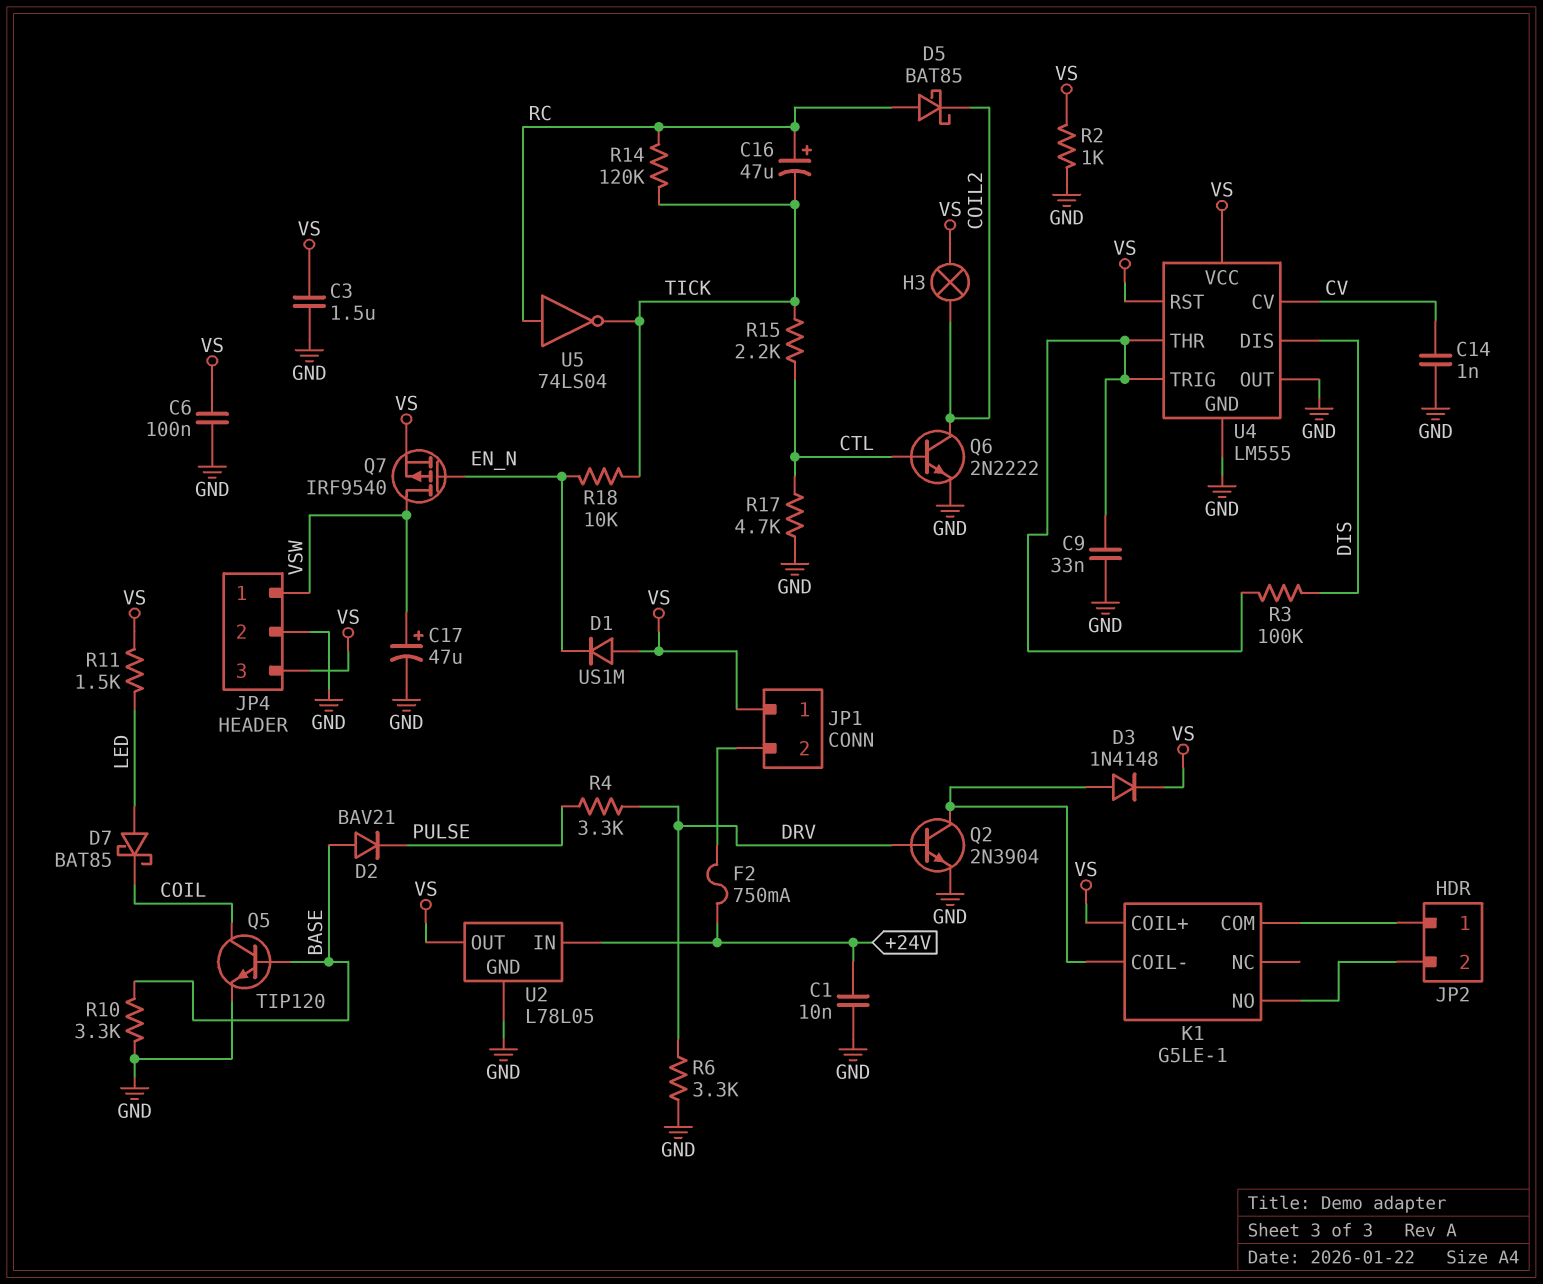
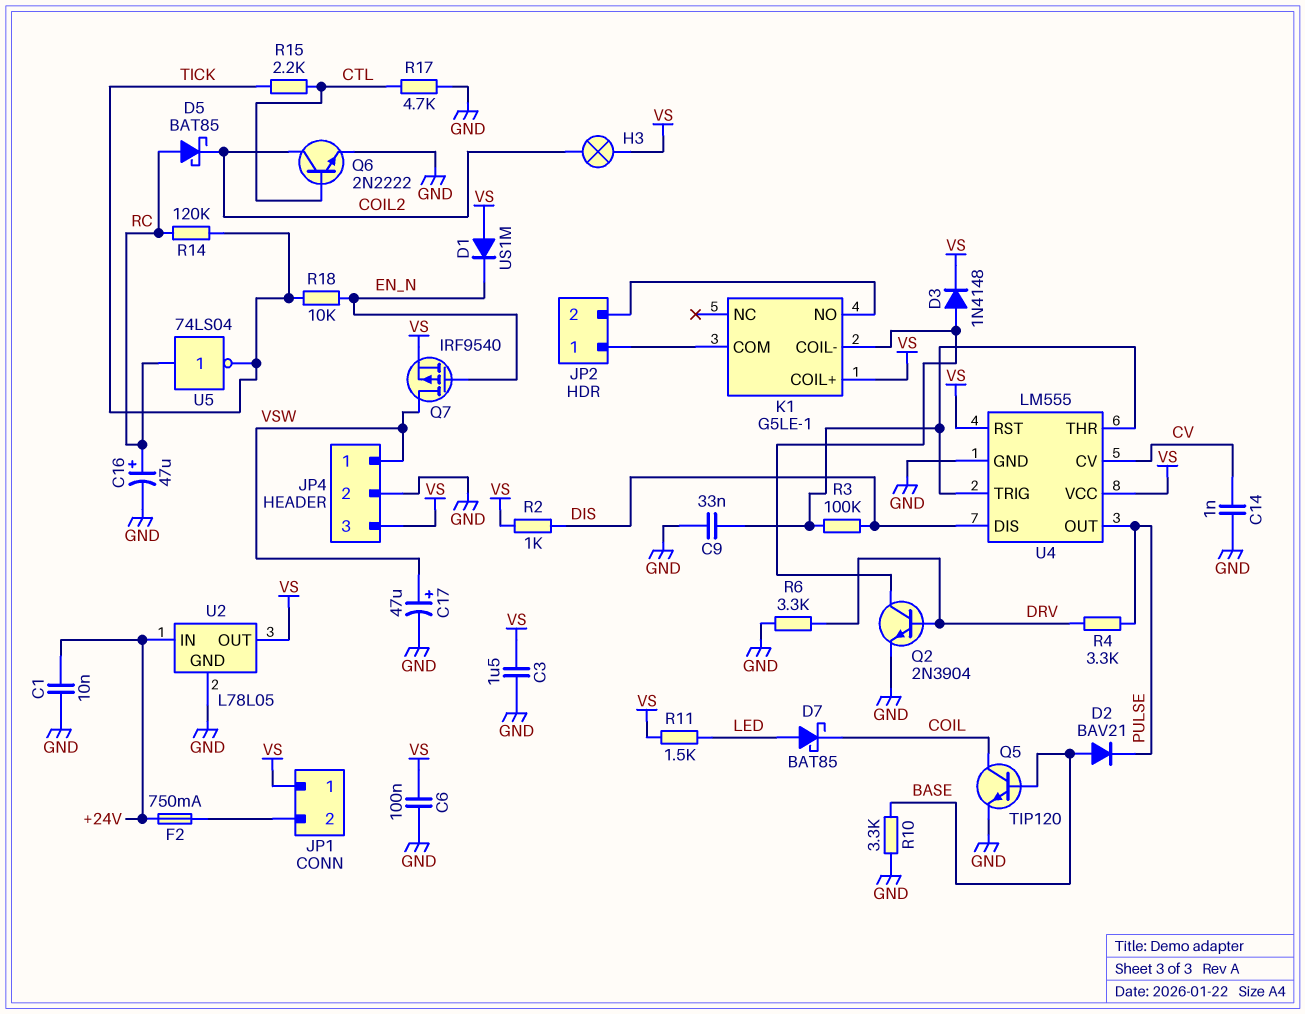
C16: 47uF (plus RC, minus TICK) -> 47uF (plus RC, minus GND)
R2: 1k (GND, VS) -> 1k (DIS, VS)
U4 pin OUT: GND -> PULSE

